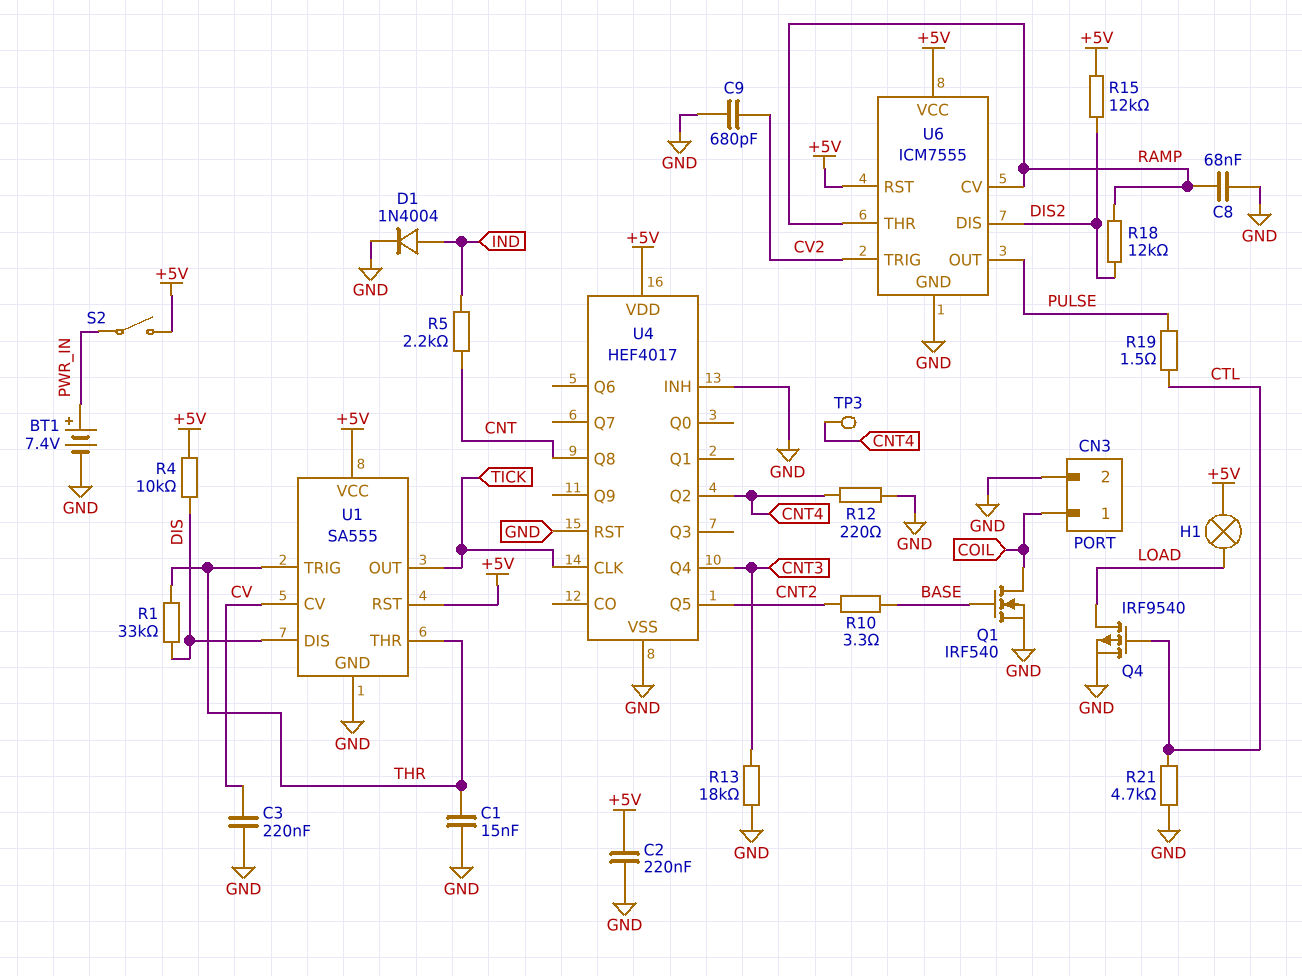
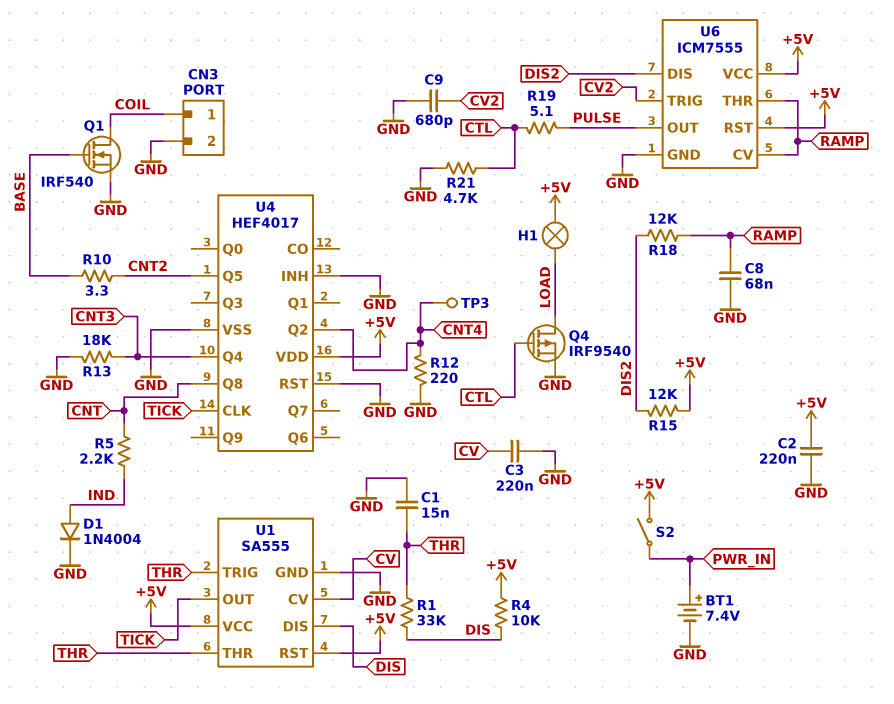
R19: 1.5 (CTL, PULSE) -> 5.1 (CTL, PULSE)

